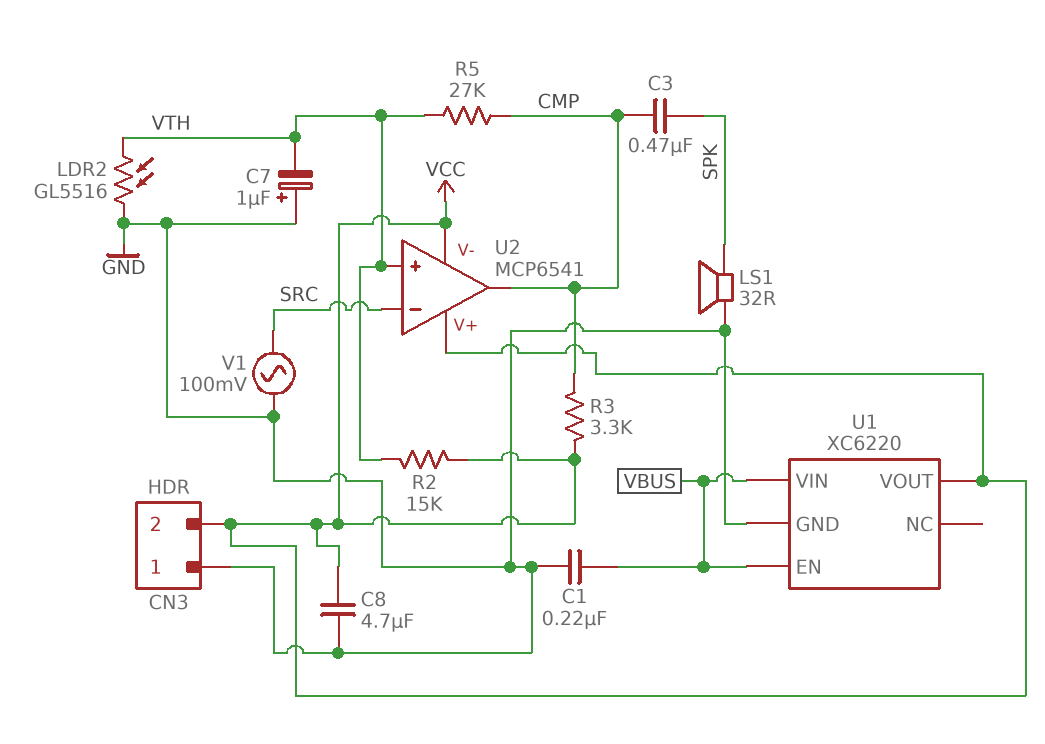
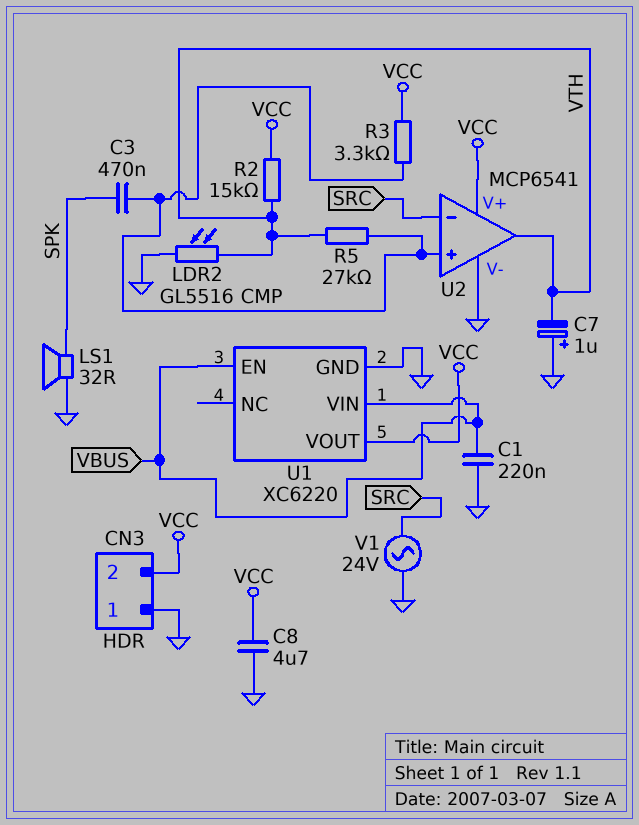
U2 pin V-: VCC -> GND
U2 pin in+: VTH -> CMP
U2 pin out: CMP -> VTH
V1: AC 100mV (GND, SRC) -> AC 24V (GND, SRC)

